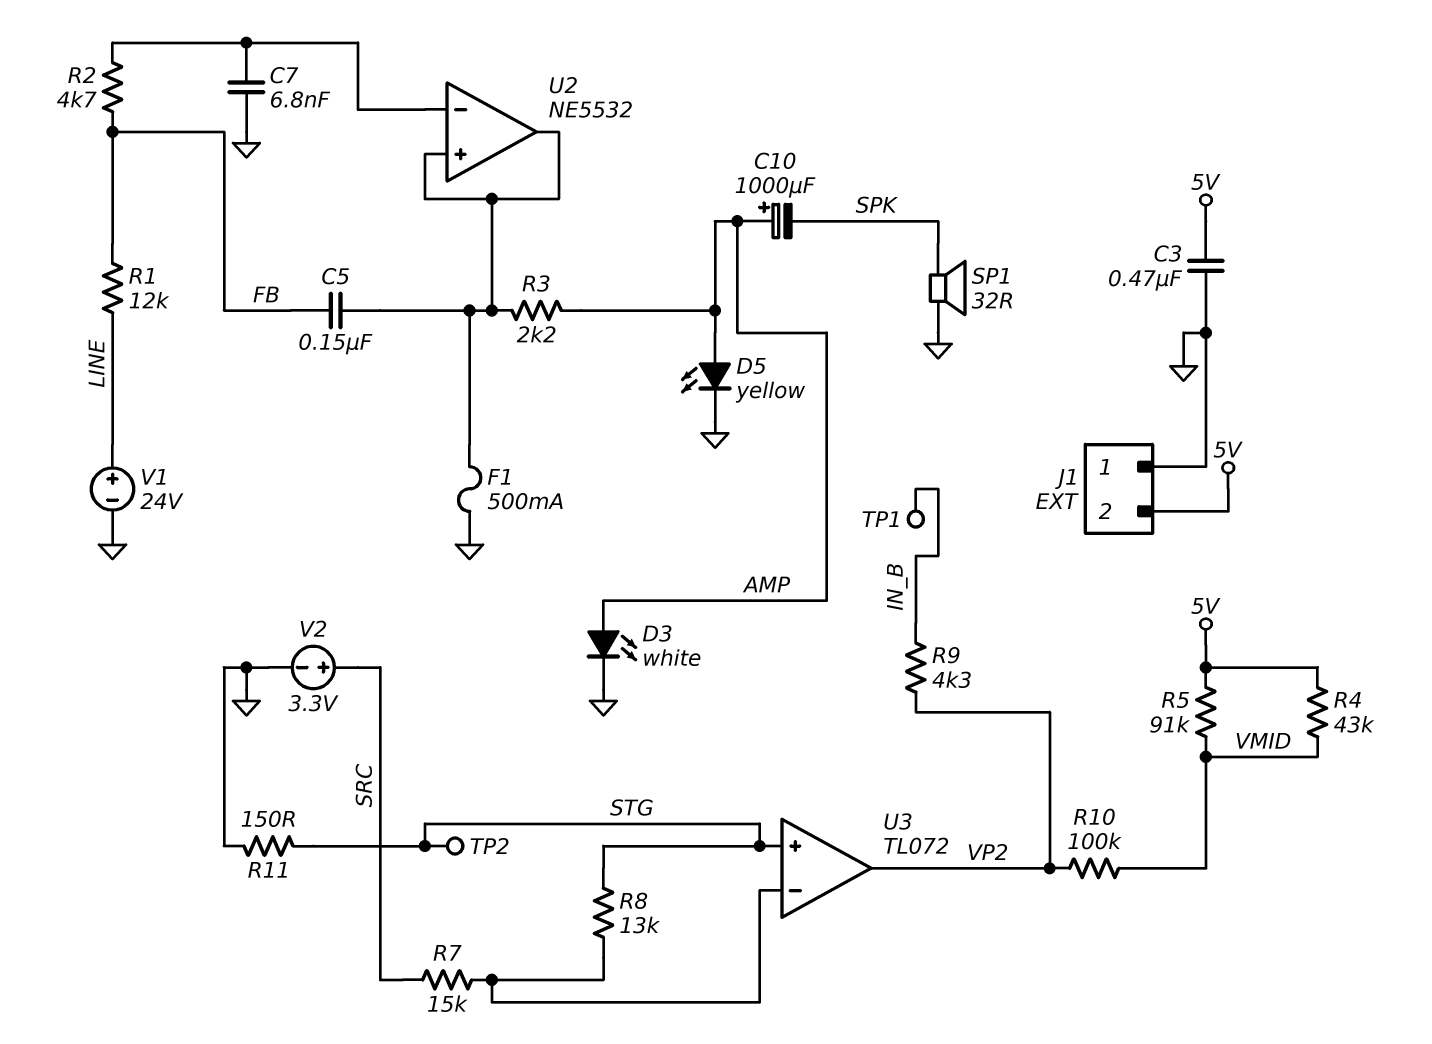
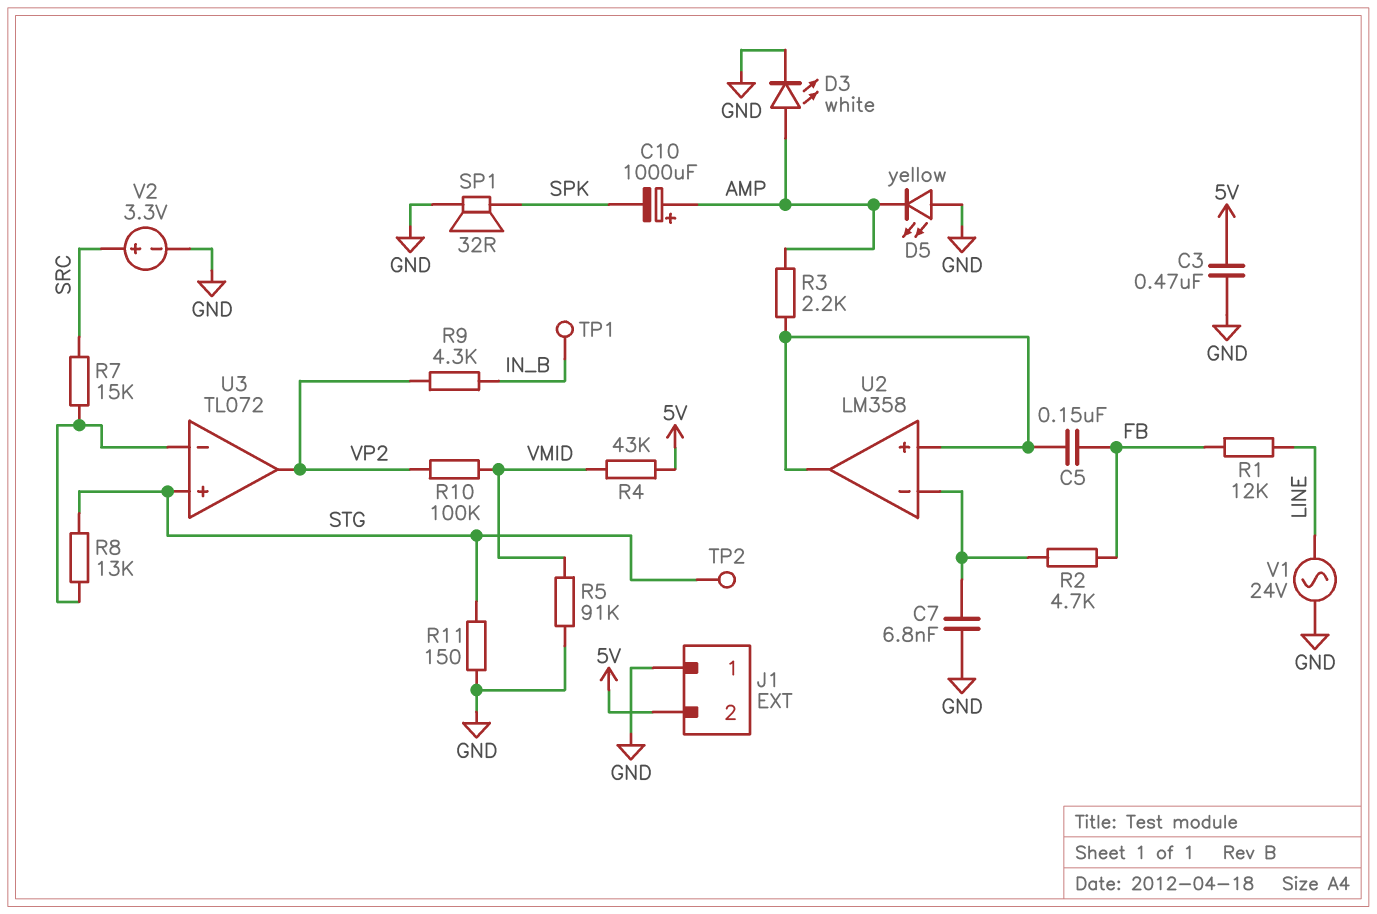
D5: LED yellow (A AMP, K GND) -> LED yellow (A GND, K AMP)
F1: 500mA (GND, U2/in+) -> none
R5: 91k (5V, VMID) -> 91k (GND, VMID)
U2: NE5532 -> LM358
V1: 24V (plus LINE, minus GND) -> AC 24V (GND, LINE)

